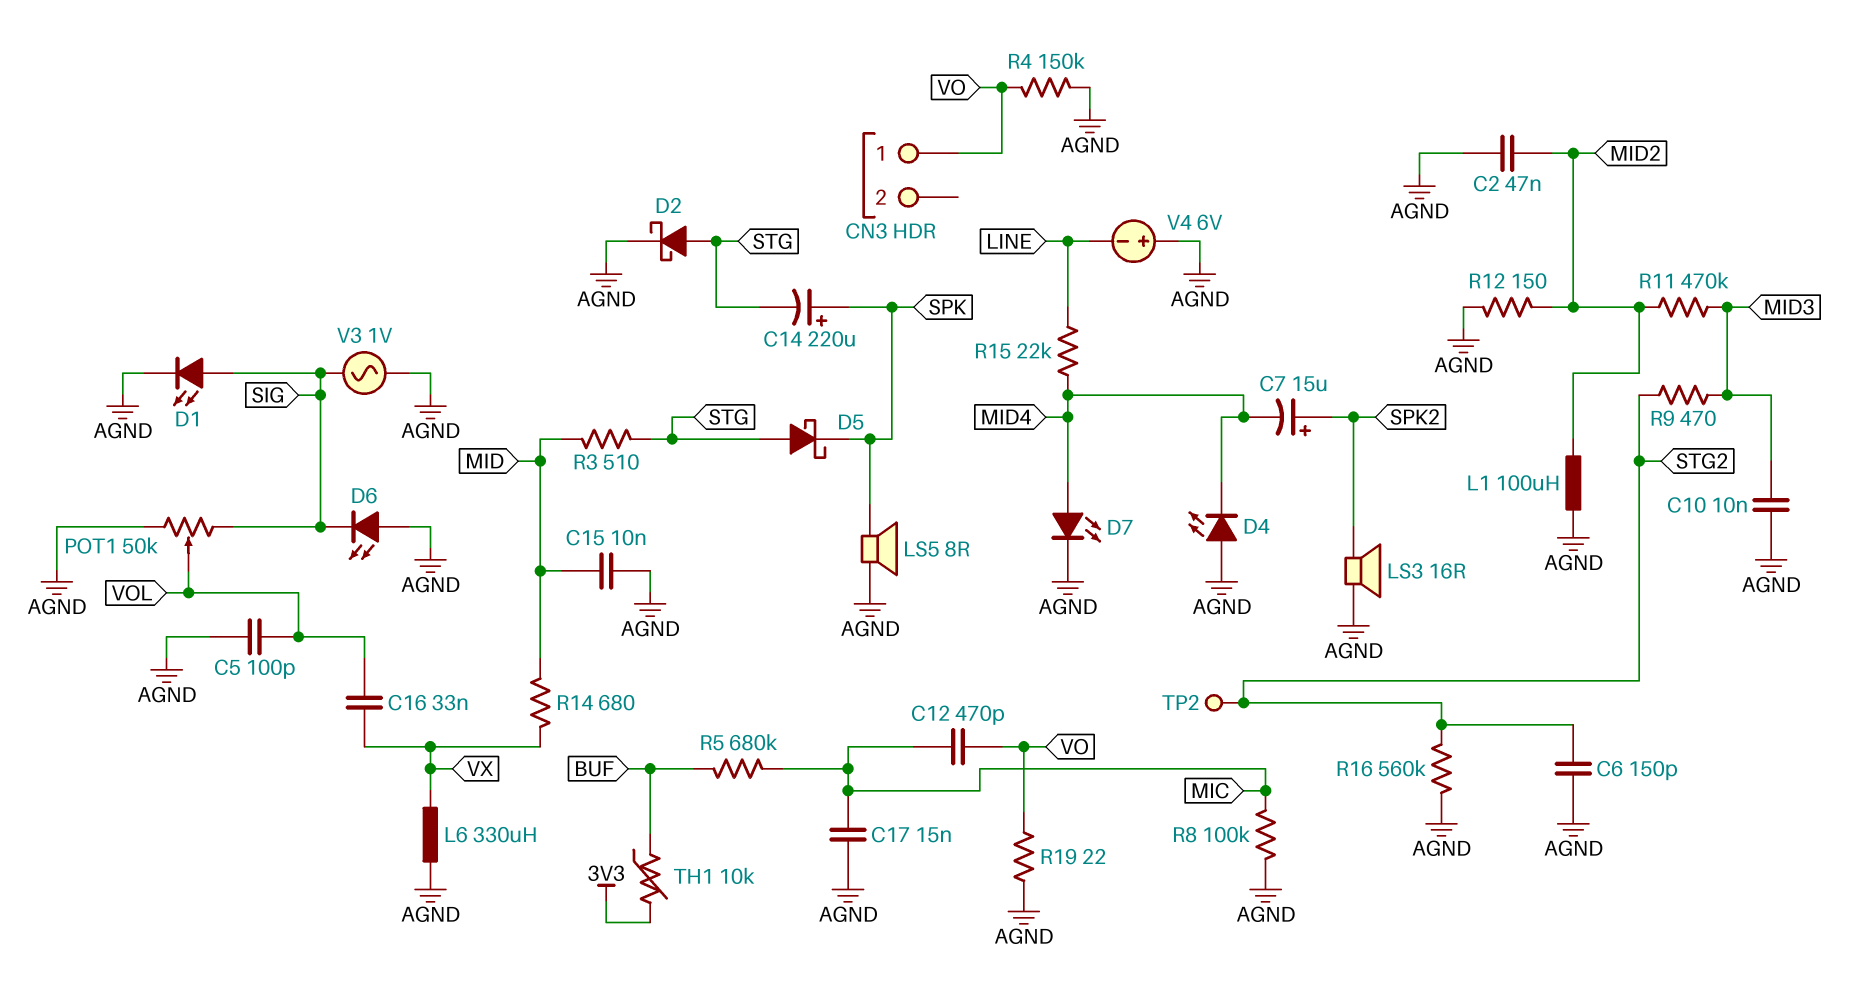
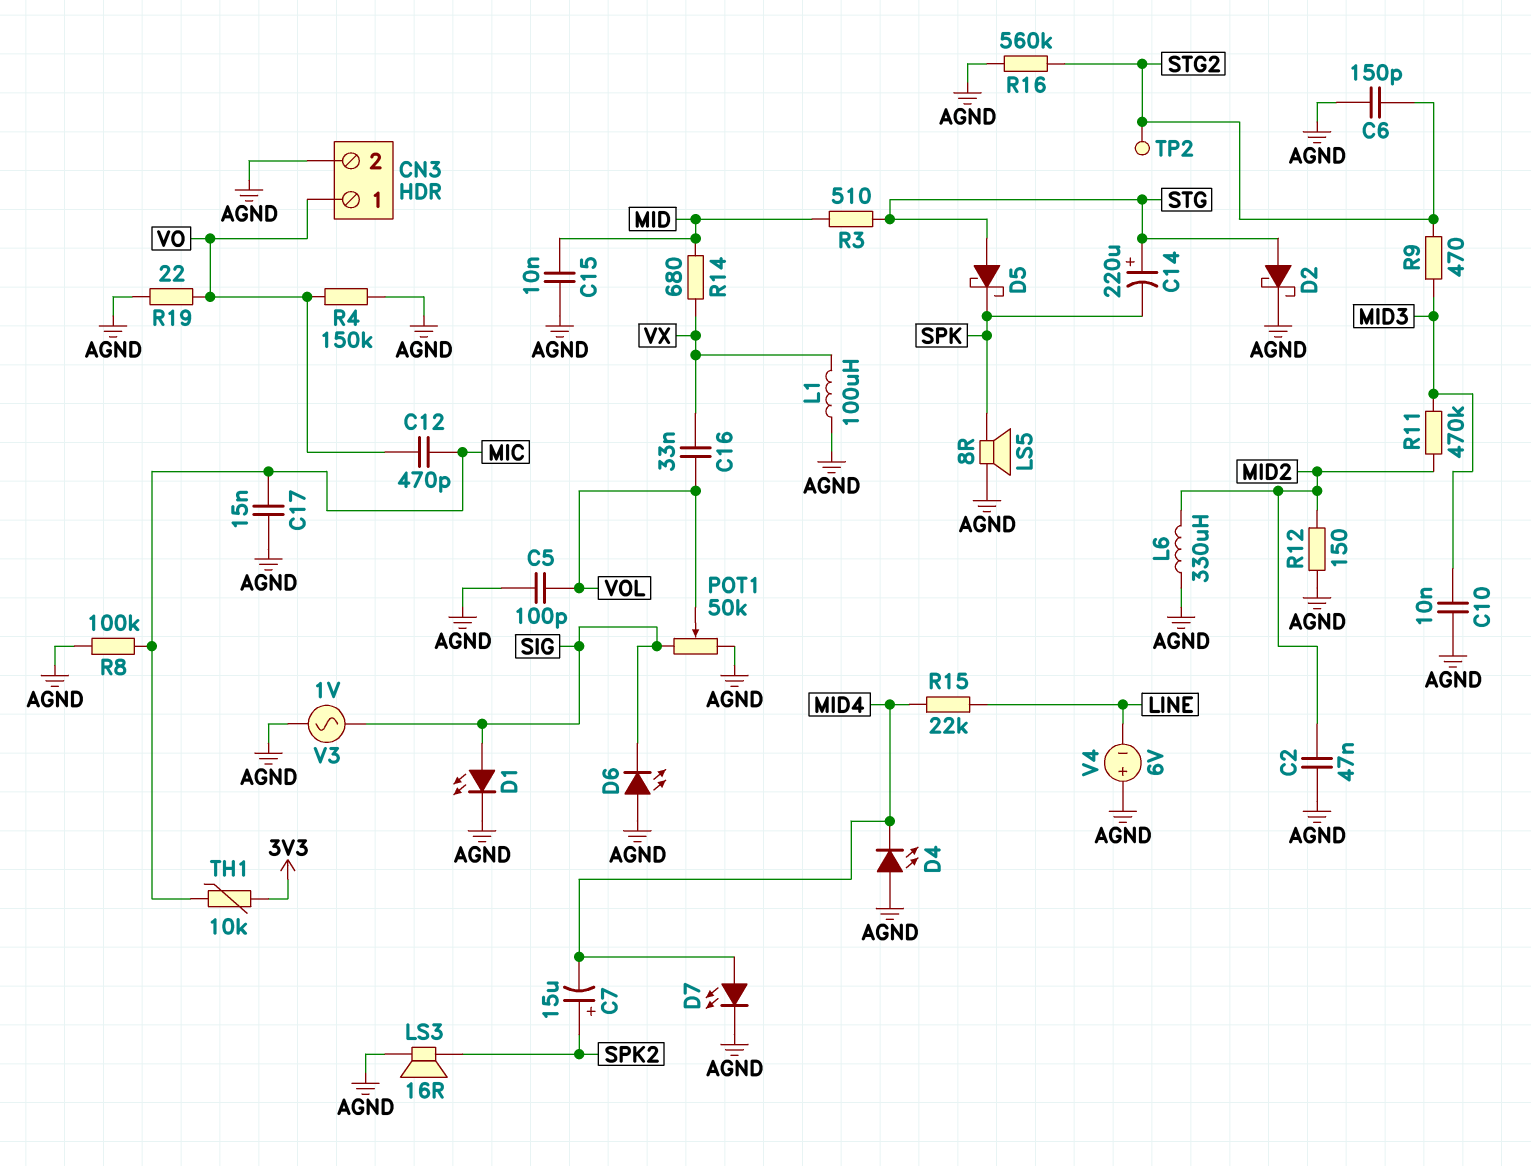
C14: 220uF (plus SPK, minus STG) -> 220uF (plus STG, minus SPK)
CN3 pin 2: none -> AGND
L1: 100uH (AGND, MID2) -> 100uH (AGND, VX)
L6: 330uH (AGND, VX) -> 330uH (AGND, MID2)
R5: 680k (BUF, MIC) -> none
TH1: 10k (3V3, BUF) -> 10k (3V3, MIC)

